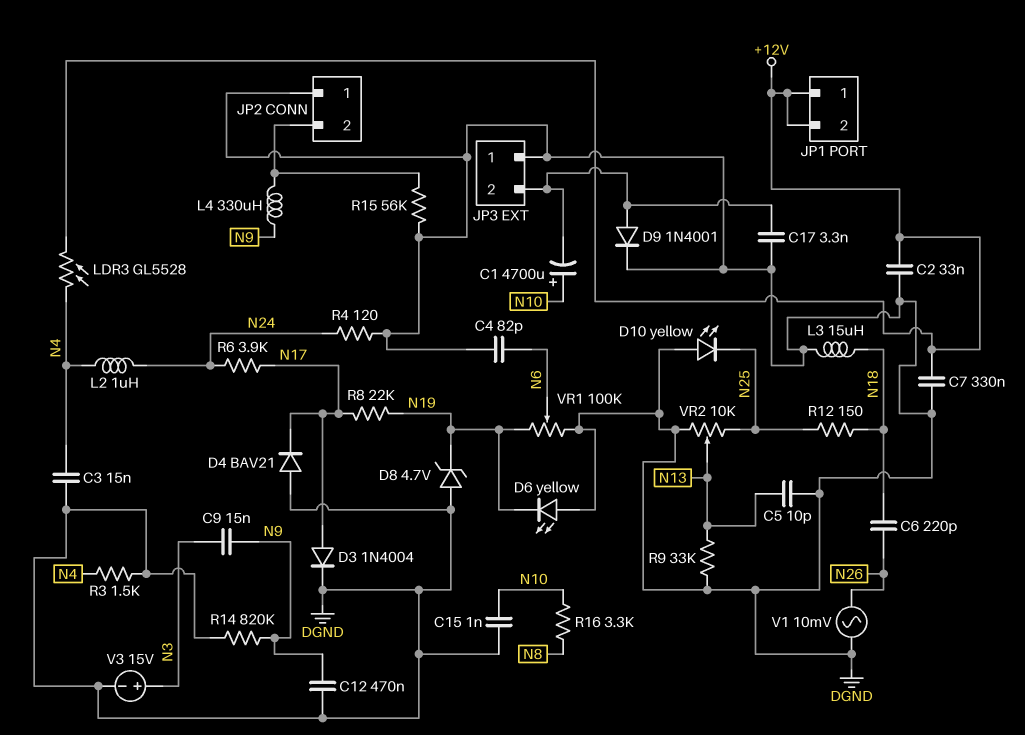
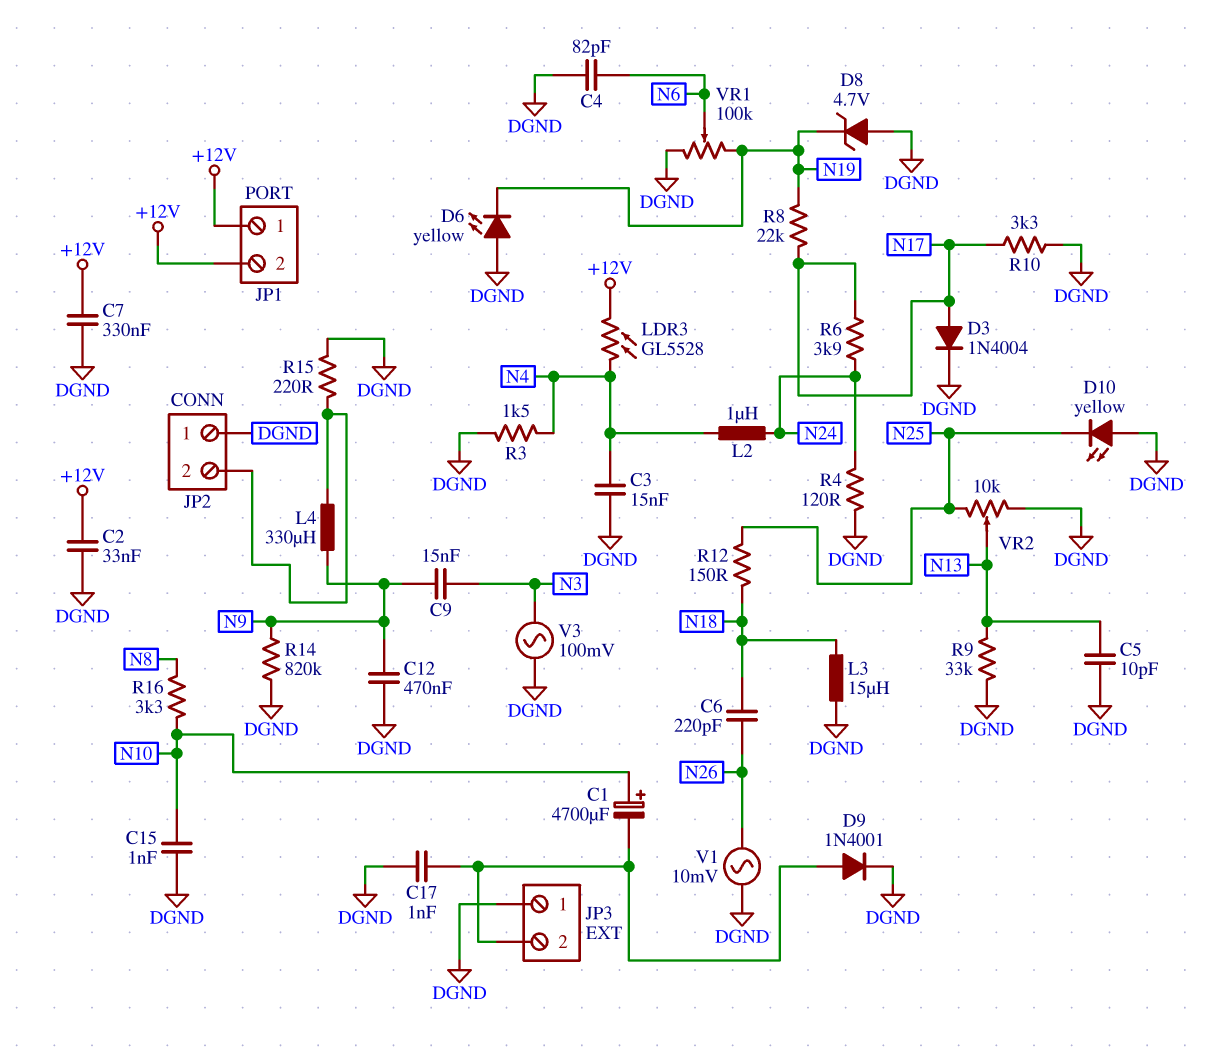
C17: 3.3nF (DGND, JP3/2) -> 1nF (DGND, JP3/2)
D4: diode BAV21 (A DGND, K N17) -> none
R10: none -> 3.3k (DGND, N17)
R15: 56k (DGND, JP2/2) -> 220 (DGND, JP2/2)
V3: 15V (plus N3, minus DGND) -> AC 100mV (DGND, N3)

